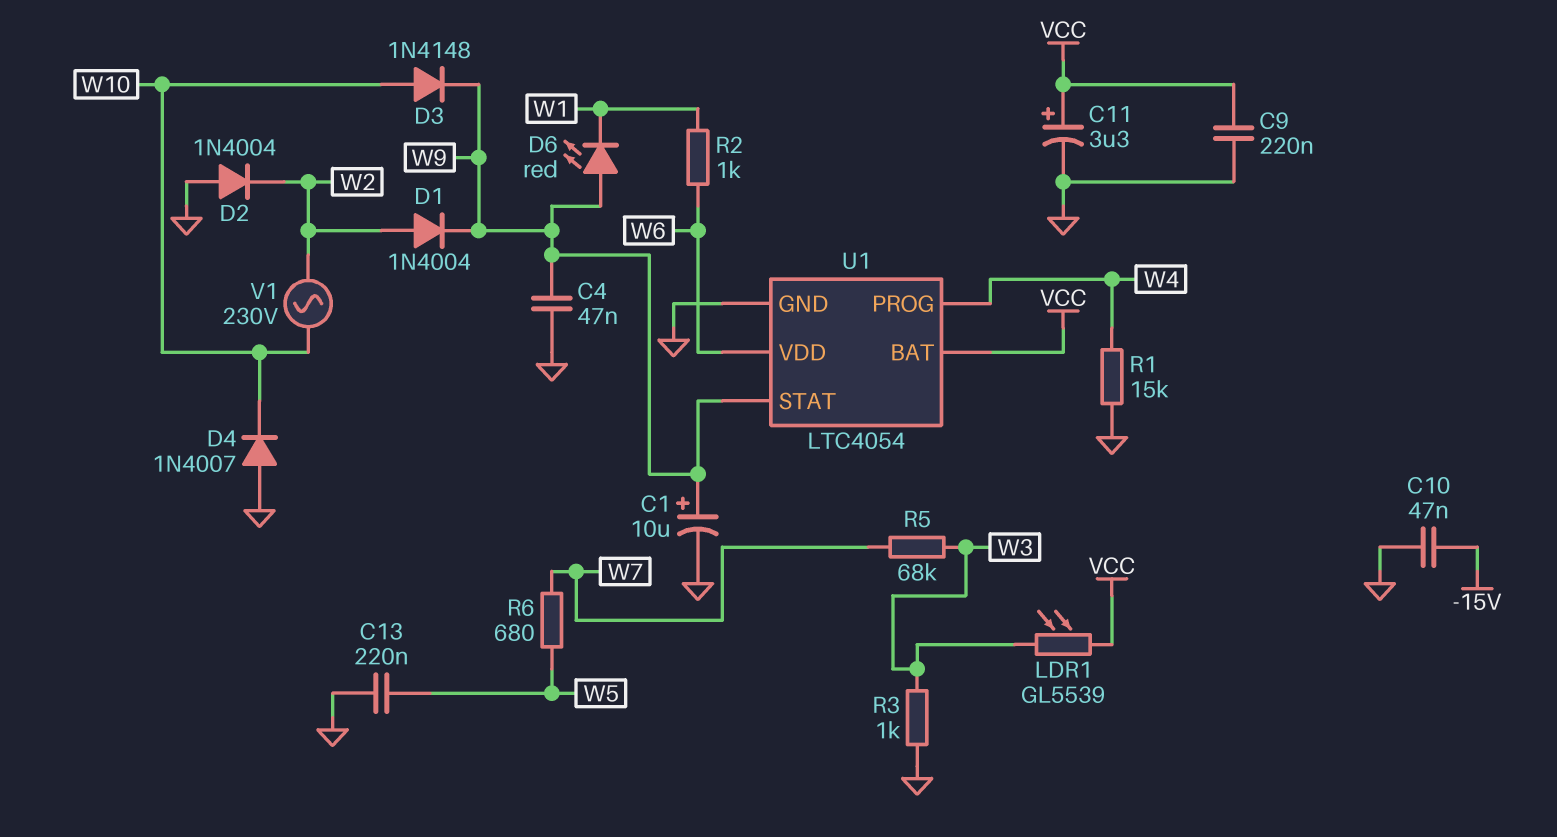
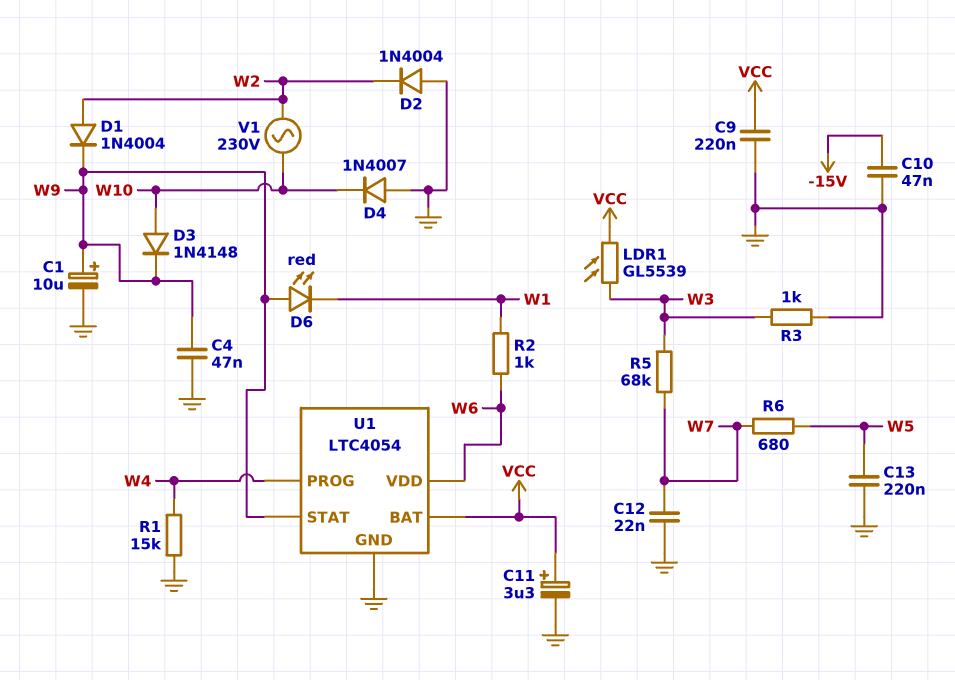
C12: none -> 22nF (GND, W7)

